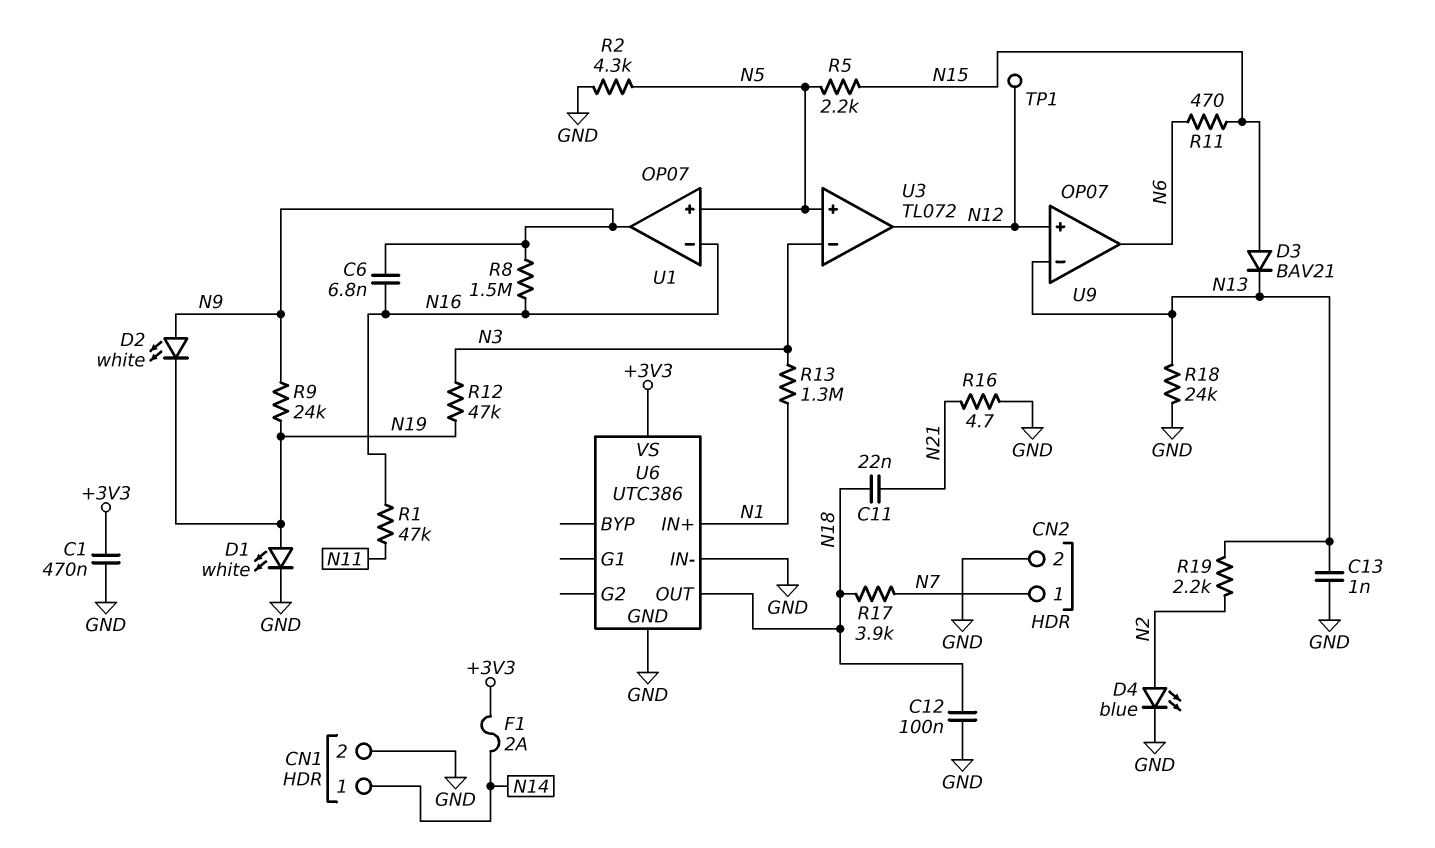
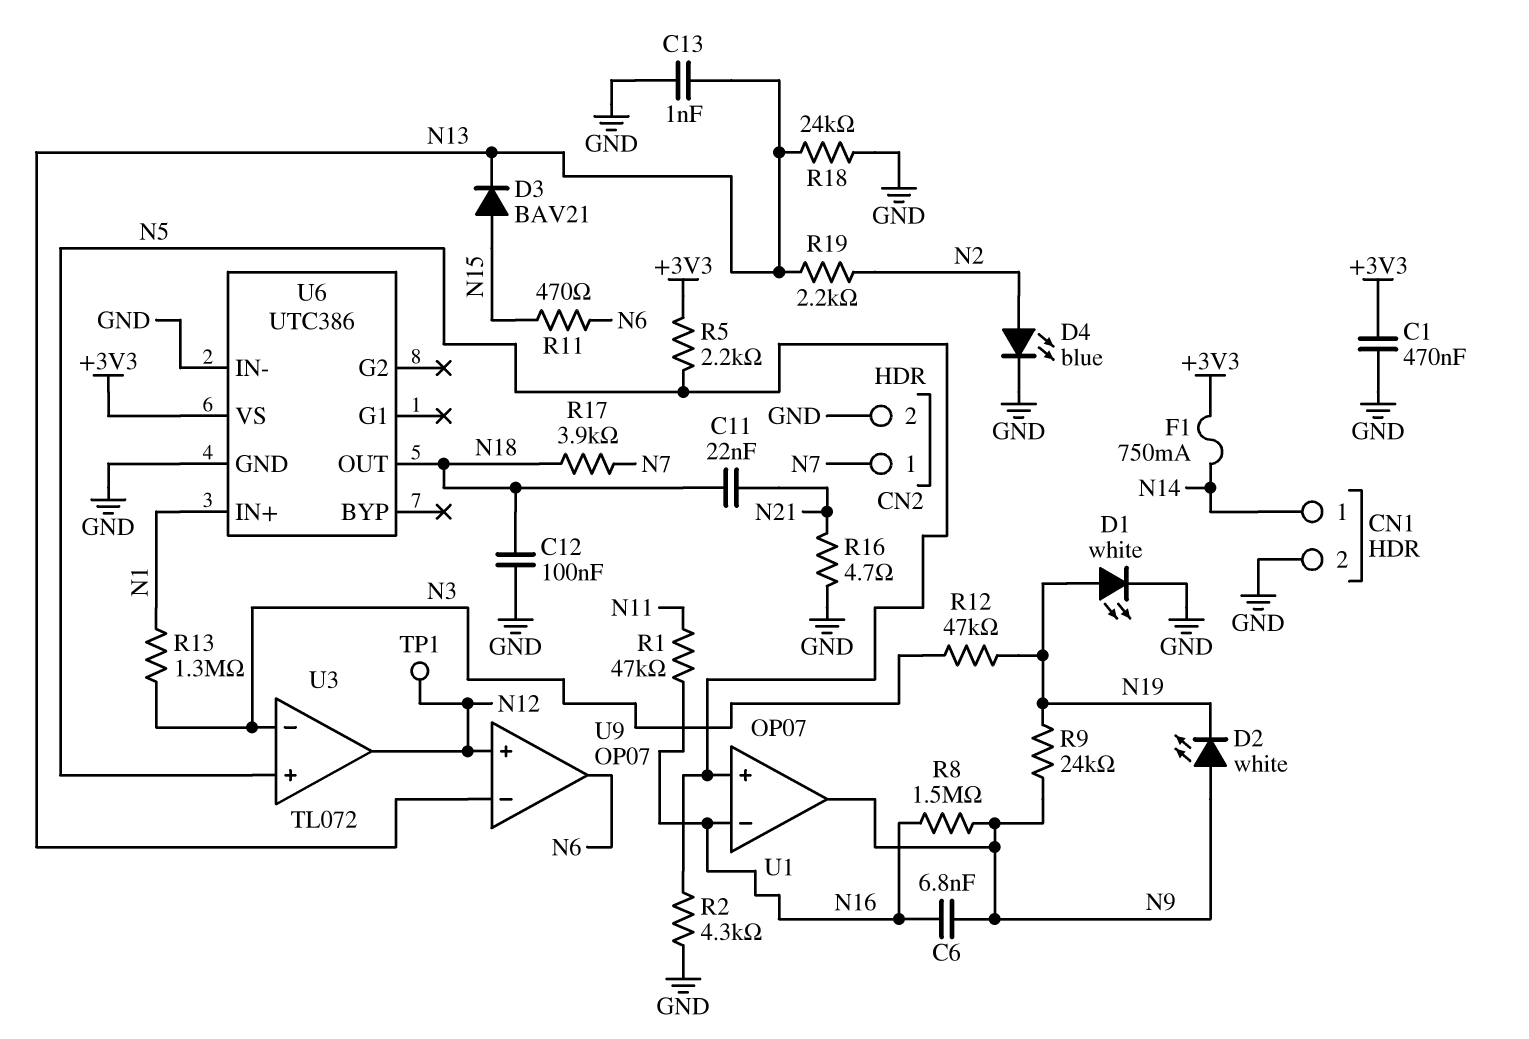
F1: 2A (+3V3, N14) -> 750mA (+3V3, N14)
R5: 2.2k (N5, N15) -> 2.2k (+3V3, N5)

